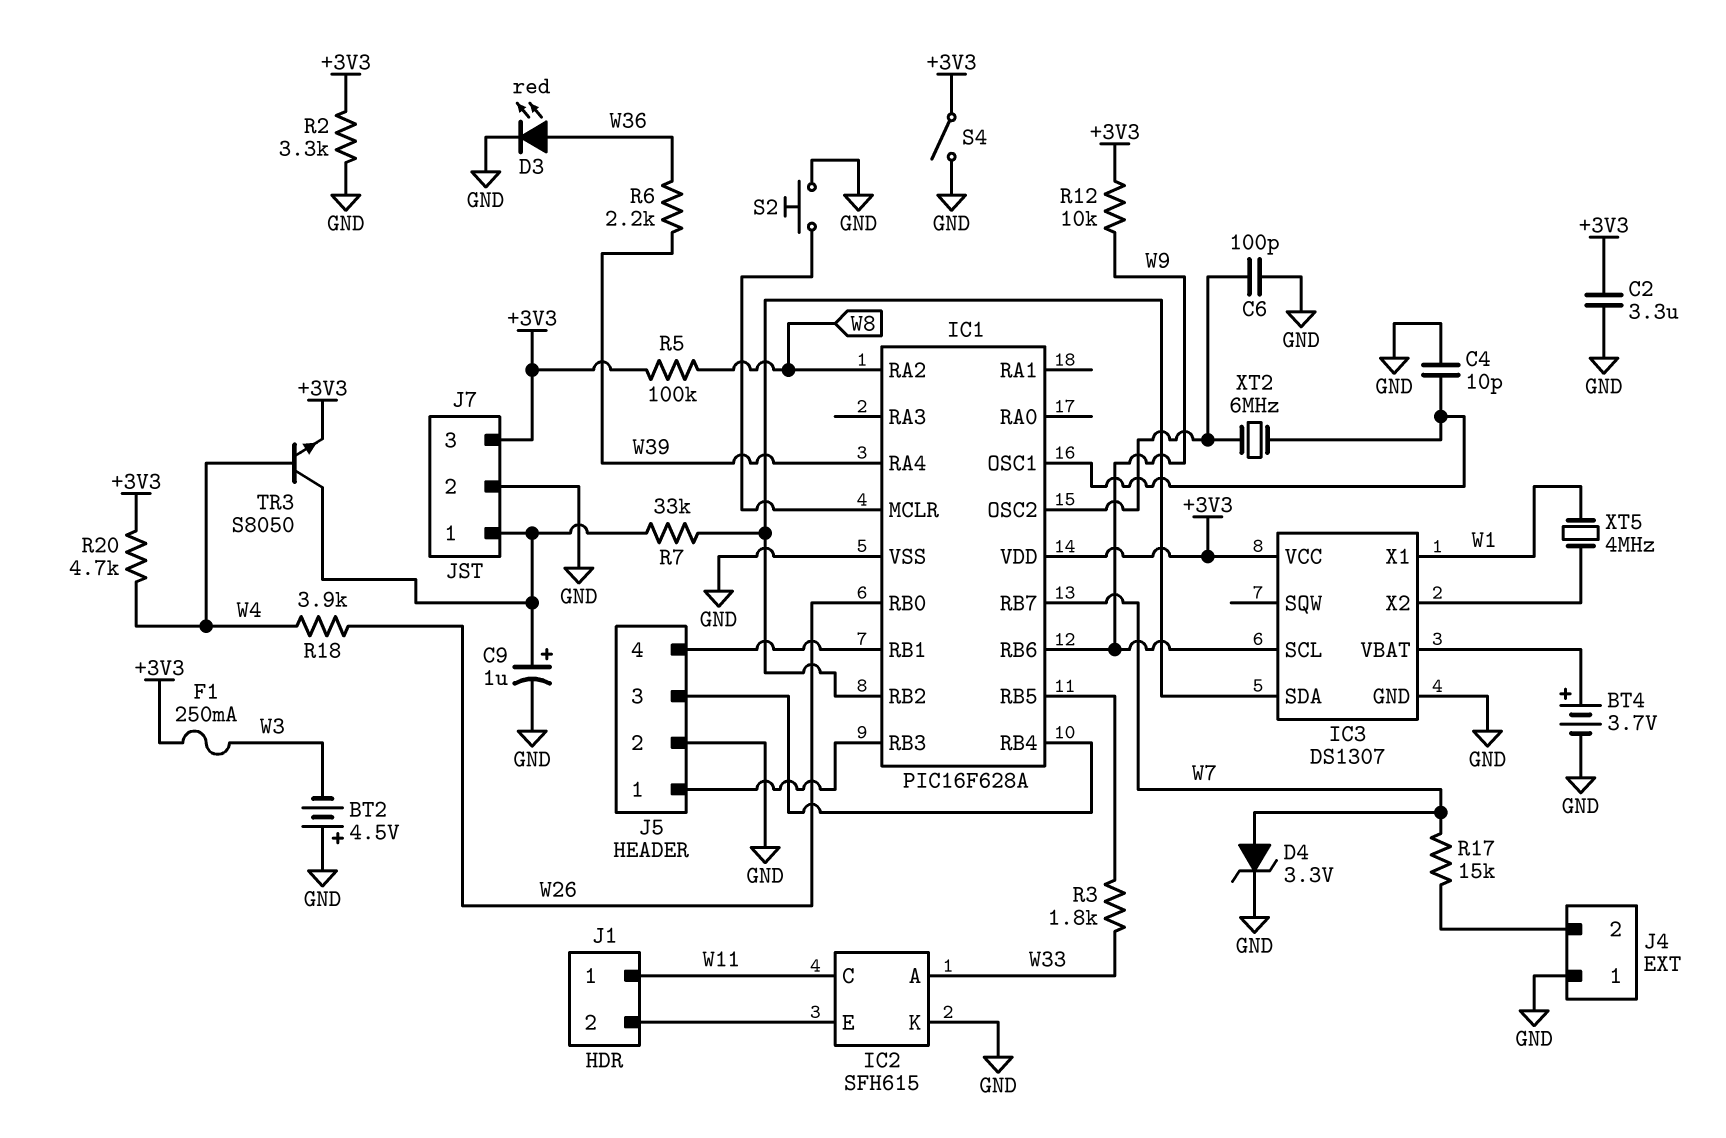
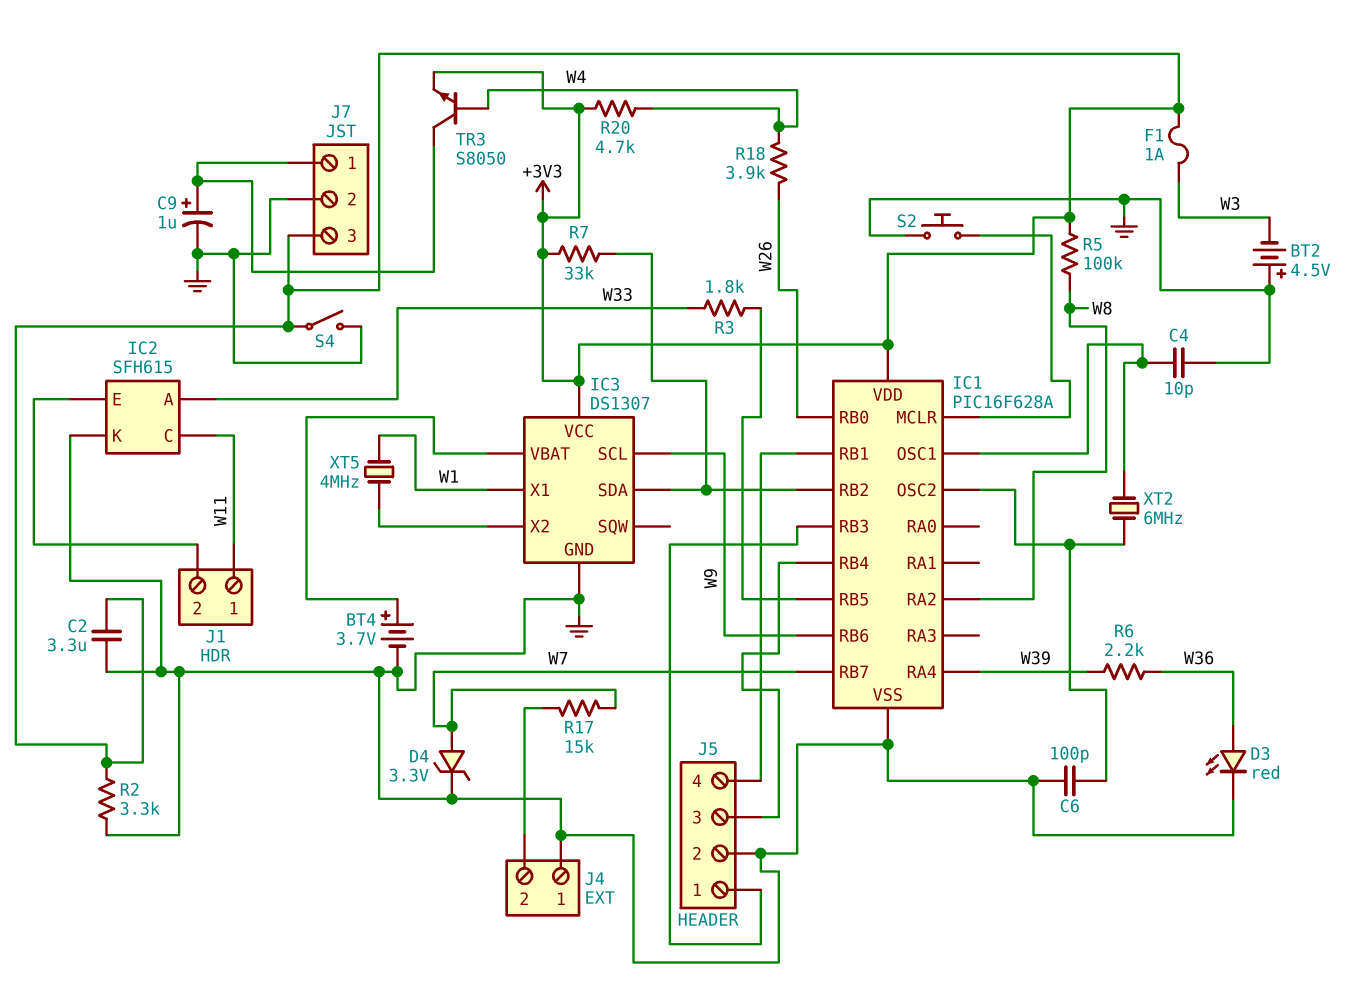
F1: 250mA (+3V3, W3) -> 1A (+3V3, W3)
R7: 33k (IC1/RB2, J7/1) -> 33k (+3V3, IC1/RB2)
R12: 10k (+3V3, W9) -> none

